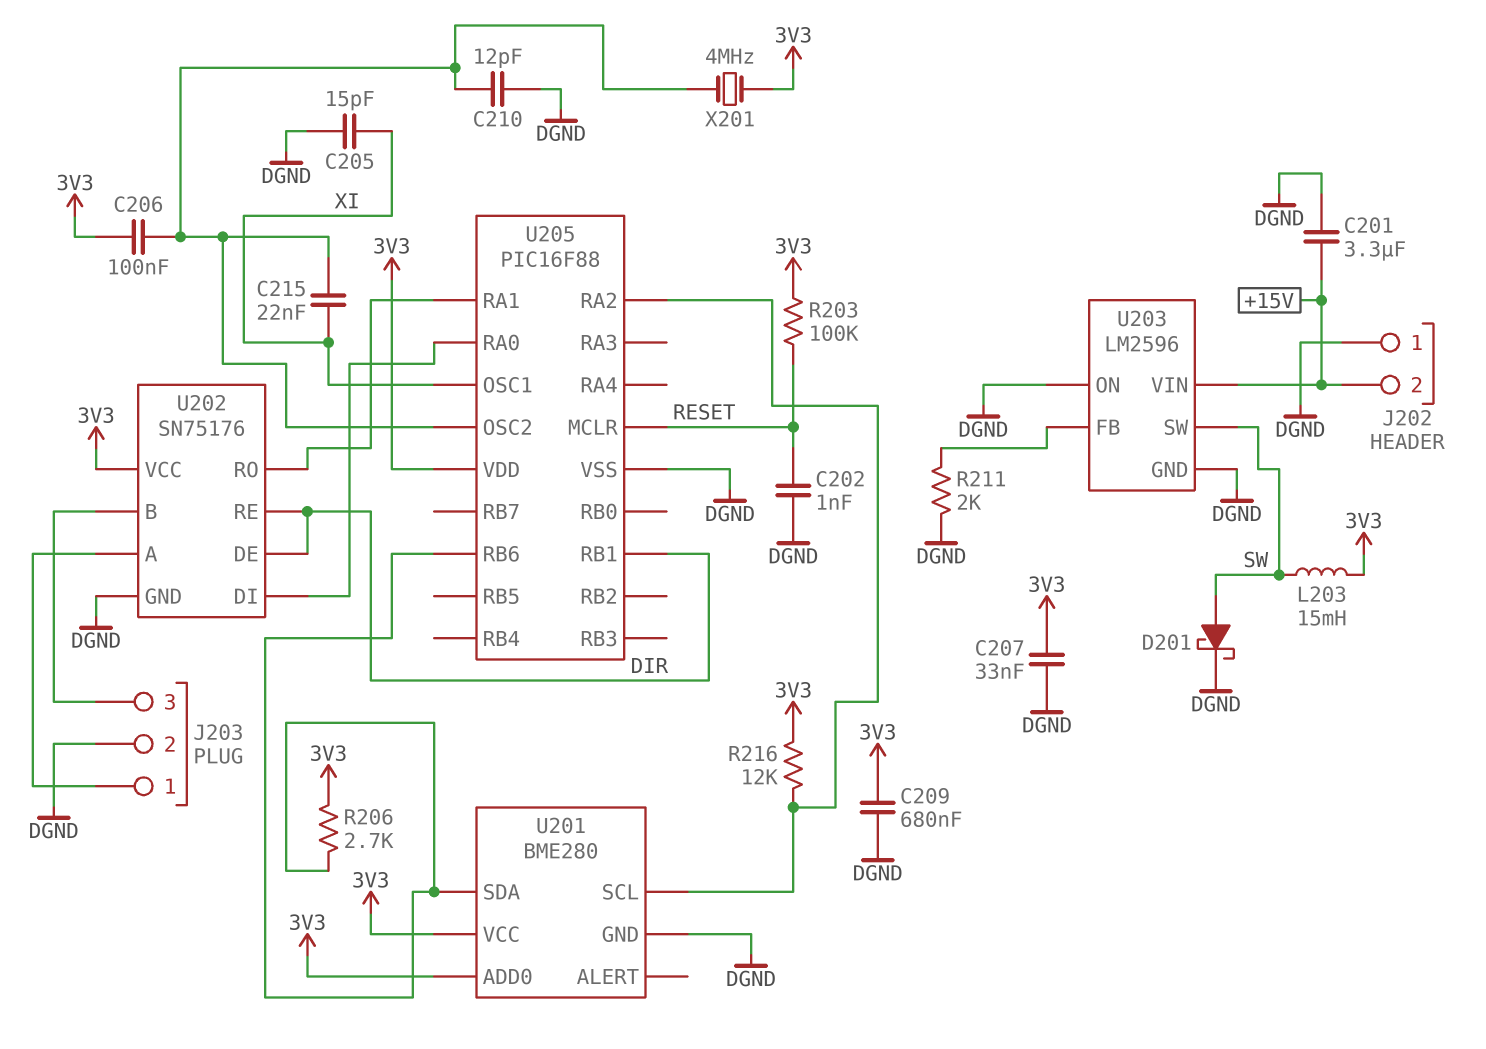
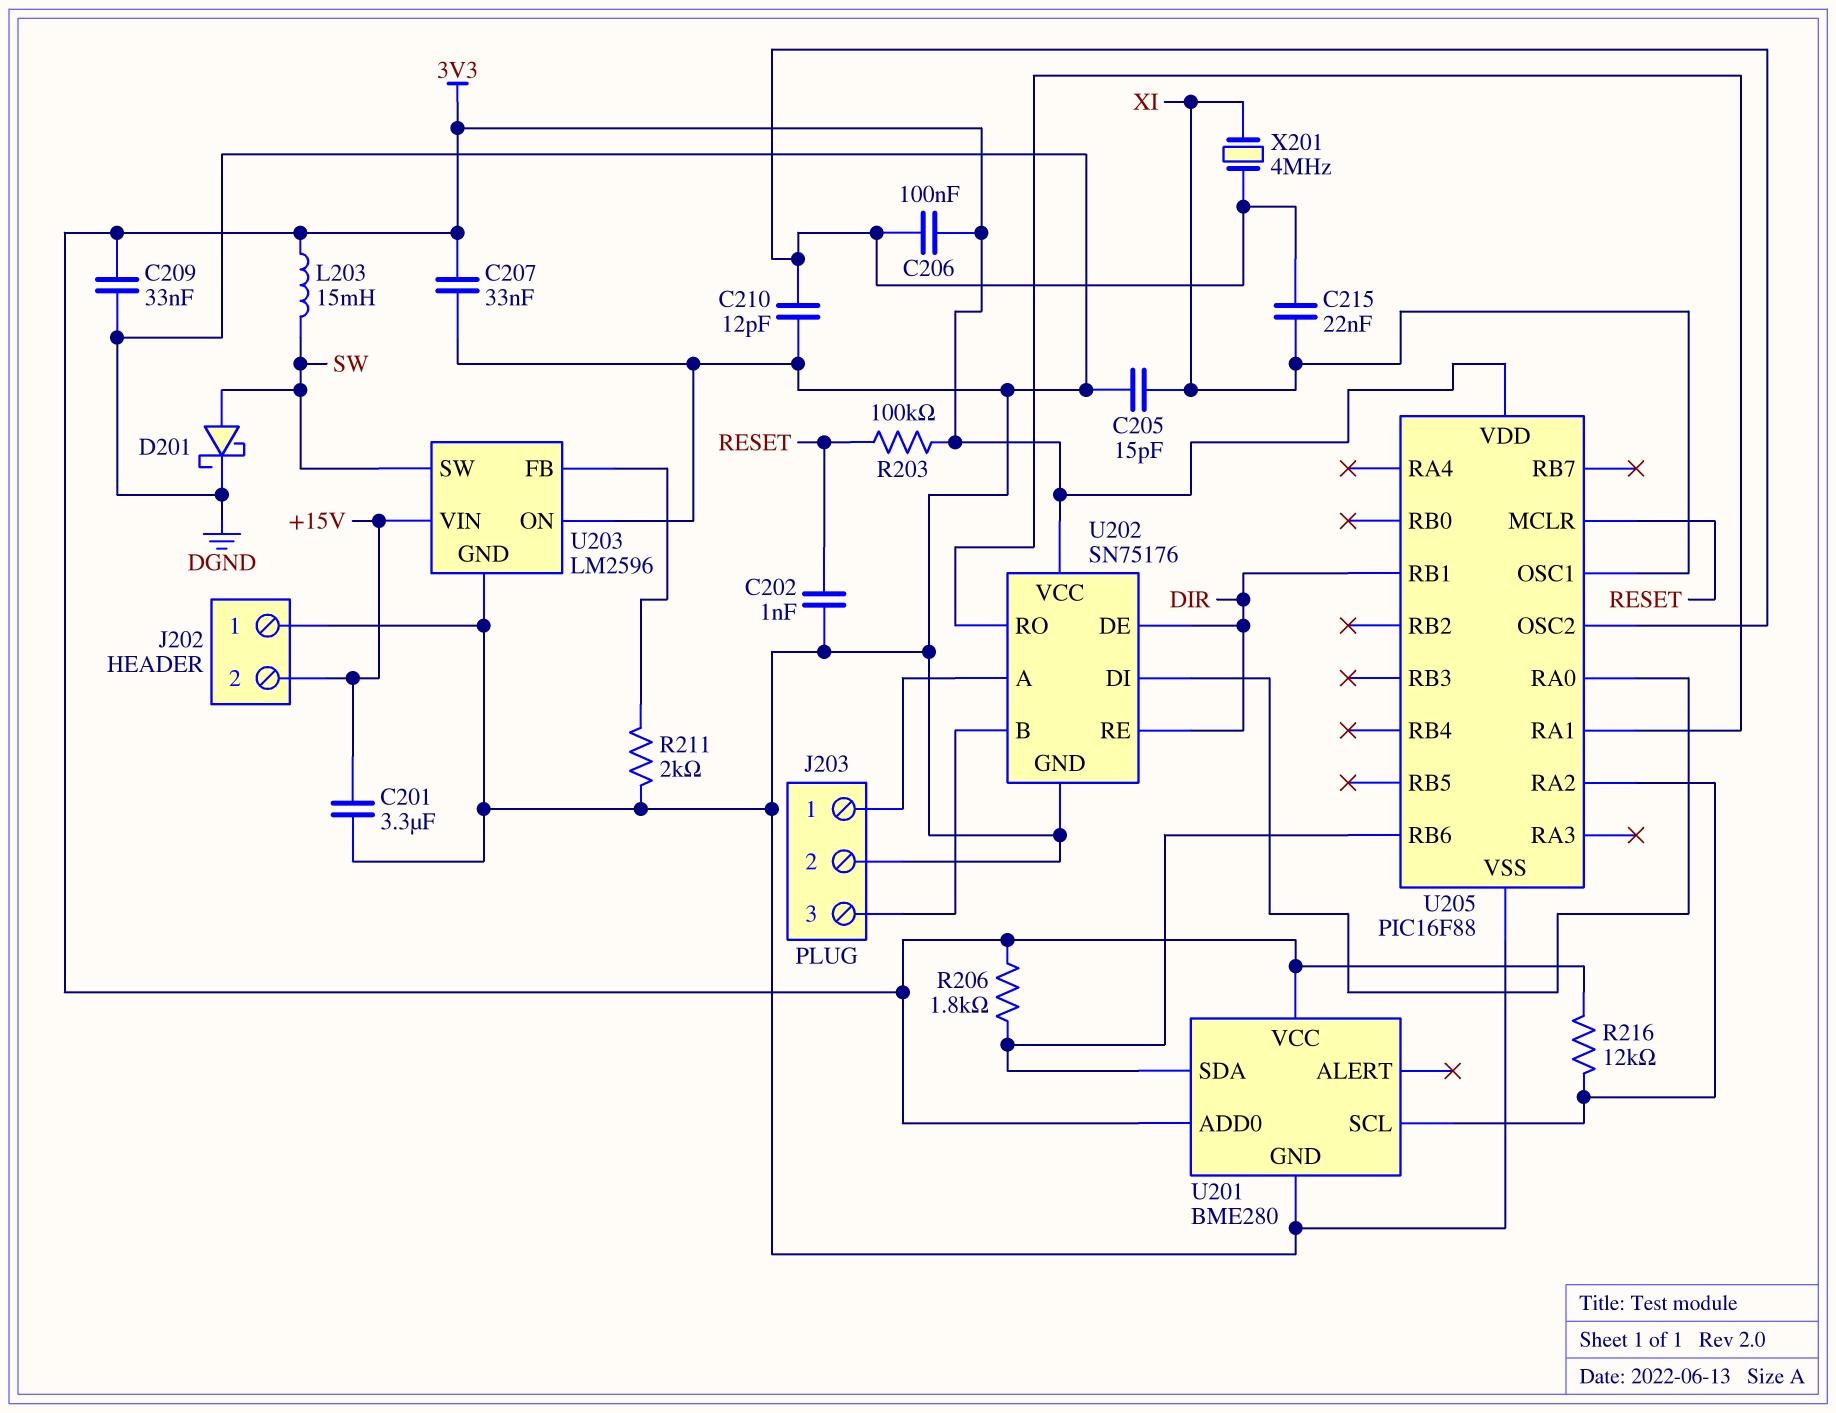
C209: 680nF (3V3, DGND) -> 33nF (3V3, DGND)
R206: 2.7k (3V3, U201/SDA) -> 1.8k (3V3, U201/SDA)
X201: 4MHz (3V3, U205/OSC2) -> 4MHz (U205/OSC2, XI)

